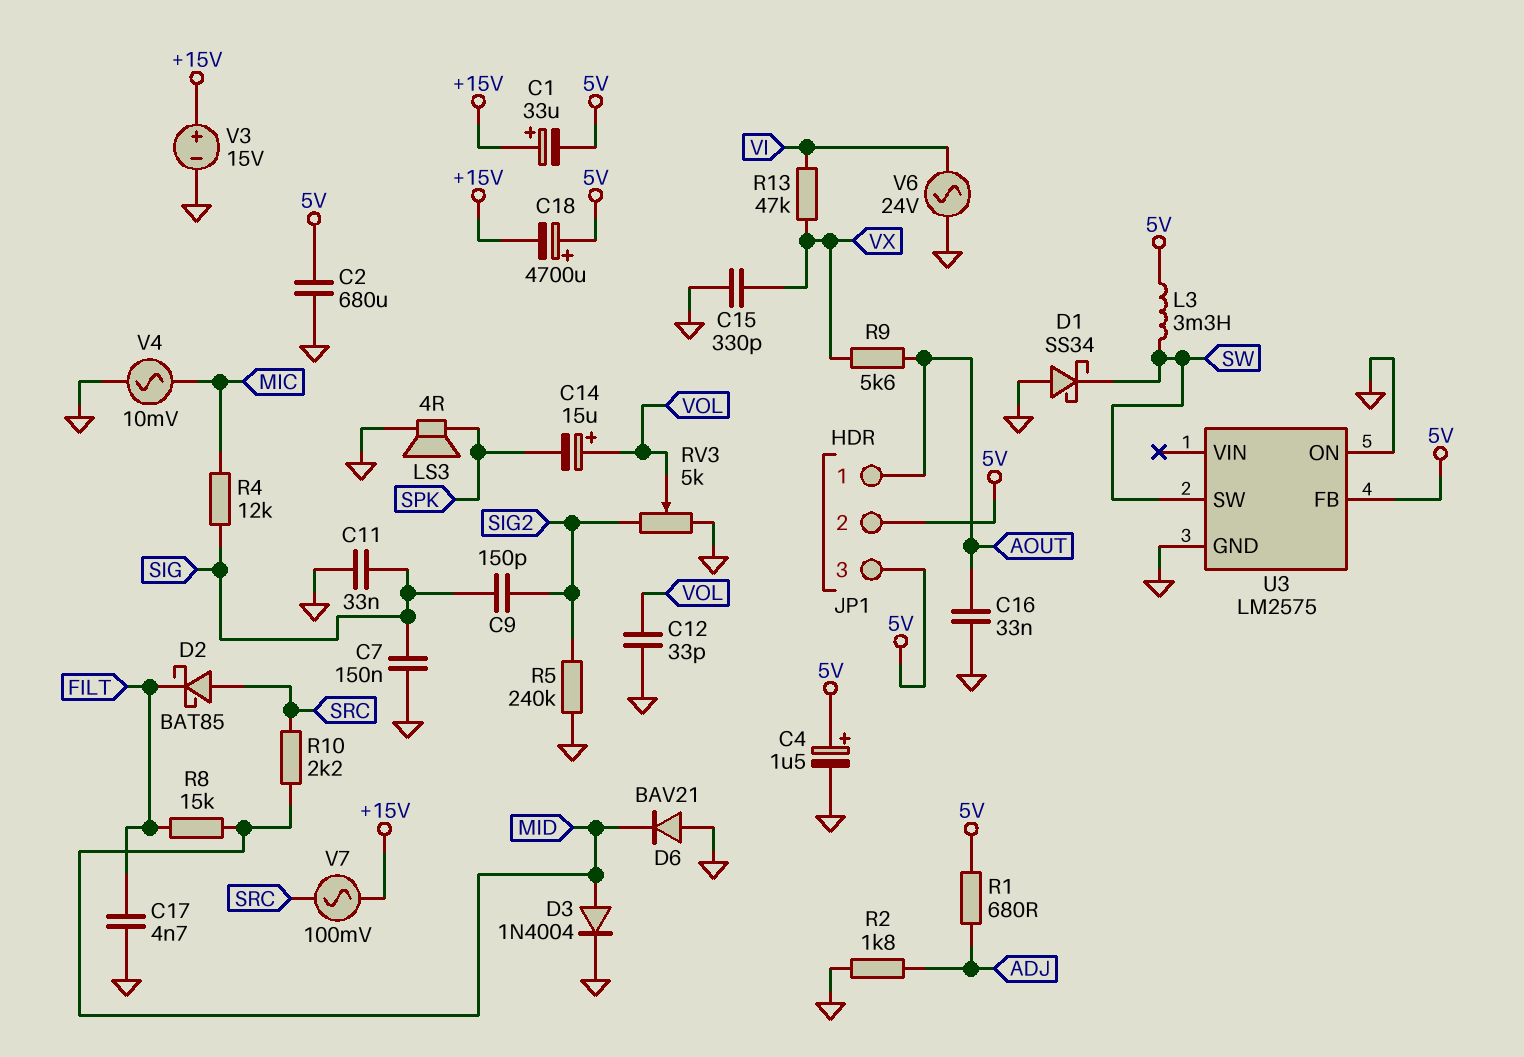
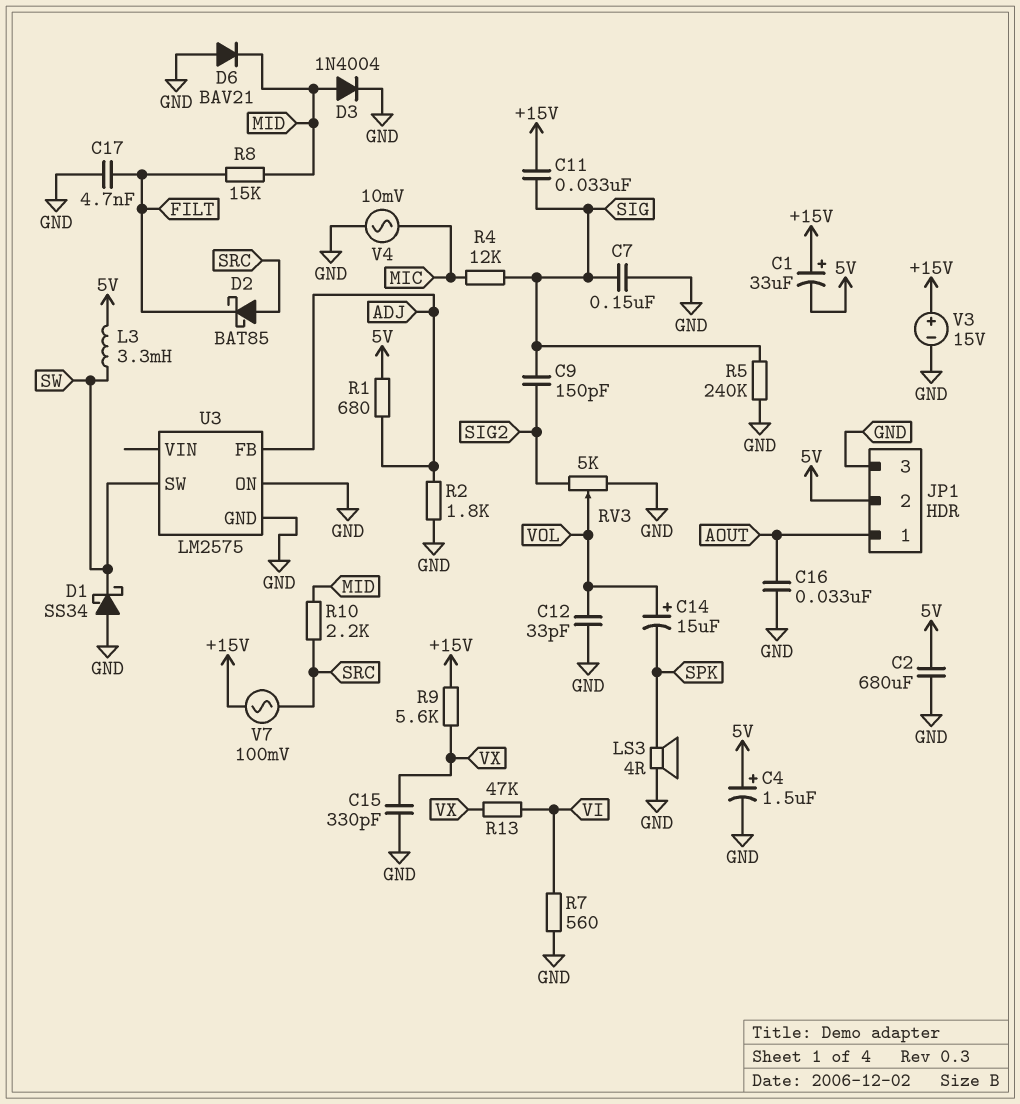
C11: 33nF (GND, SIG) -> 33nF (+15V, SIG)
C18: 4700uF (plus 5V, minus +15V) -> none
JP1 pin 3: 5V -> GND
R5: 240k (GND, SIG2) -> 240k (GND, SIG)
R7: none -> 560 (GND, VI)
R9: 5.6k (AOUT, VX) -> 5.6k (+15V, VX)
U3 pin FB: 5V -> ADJ
V6: AC 24V (GND, VI) -> none

